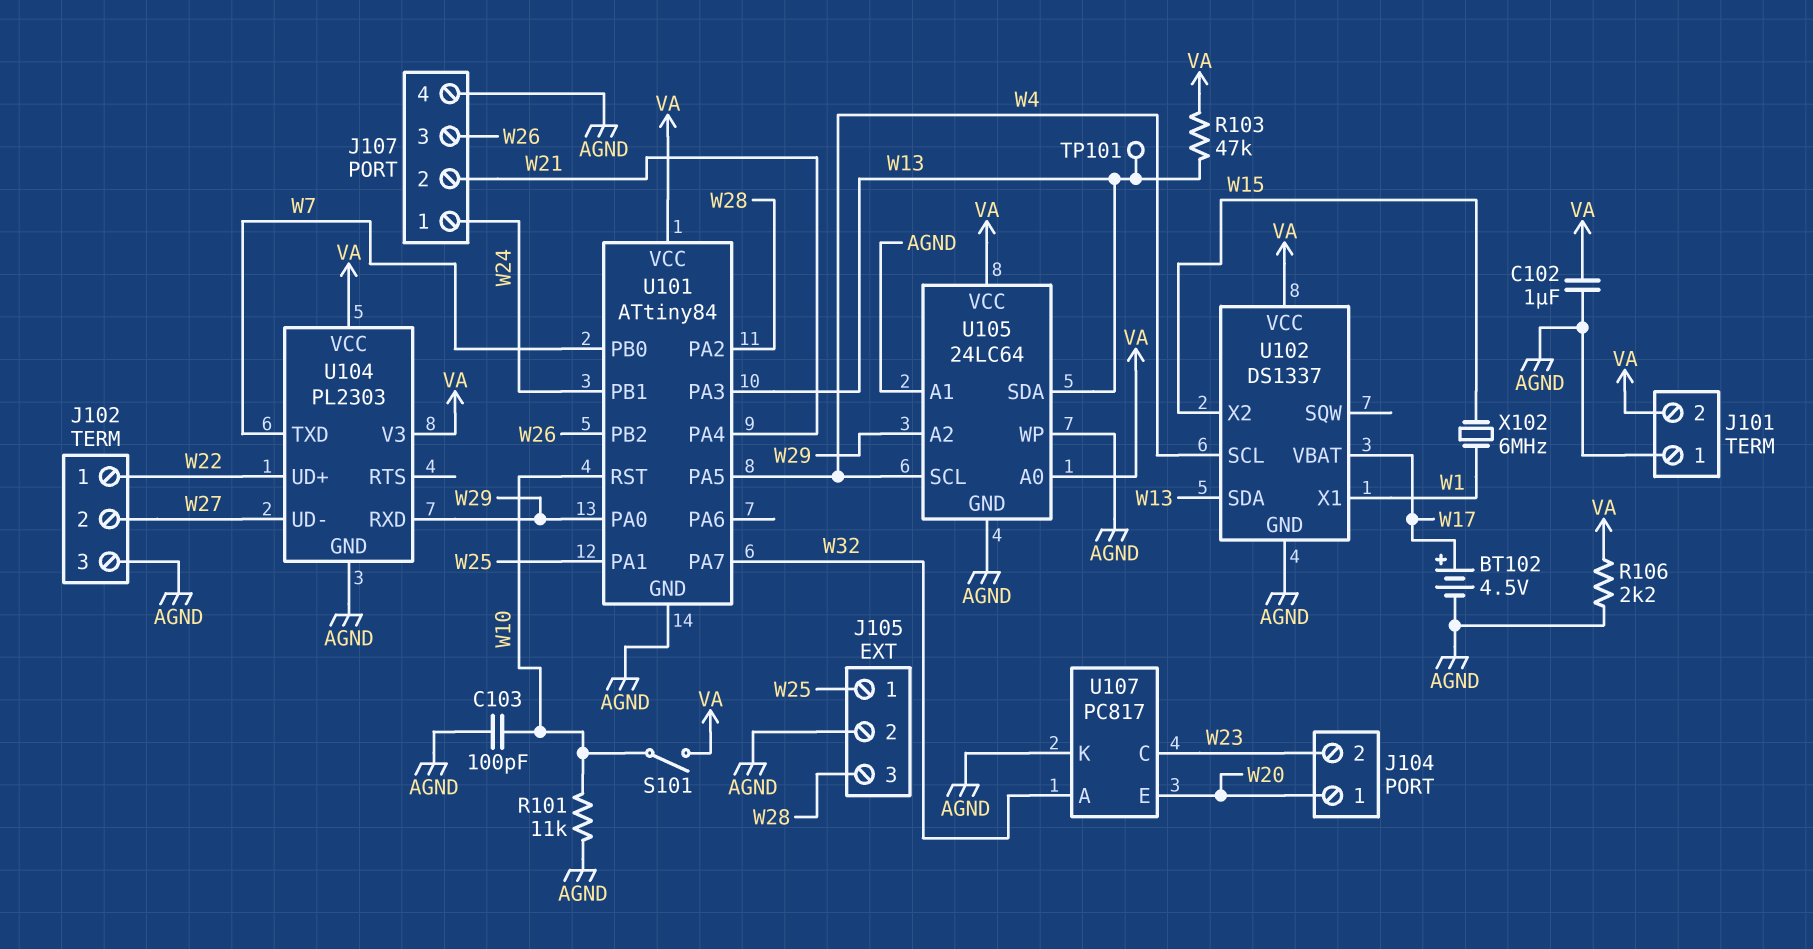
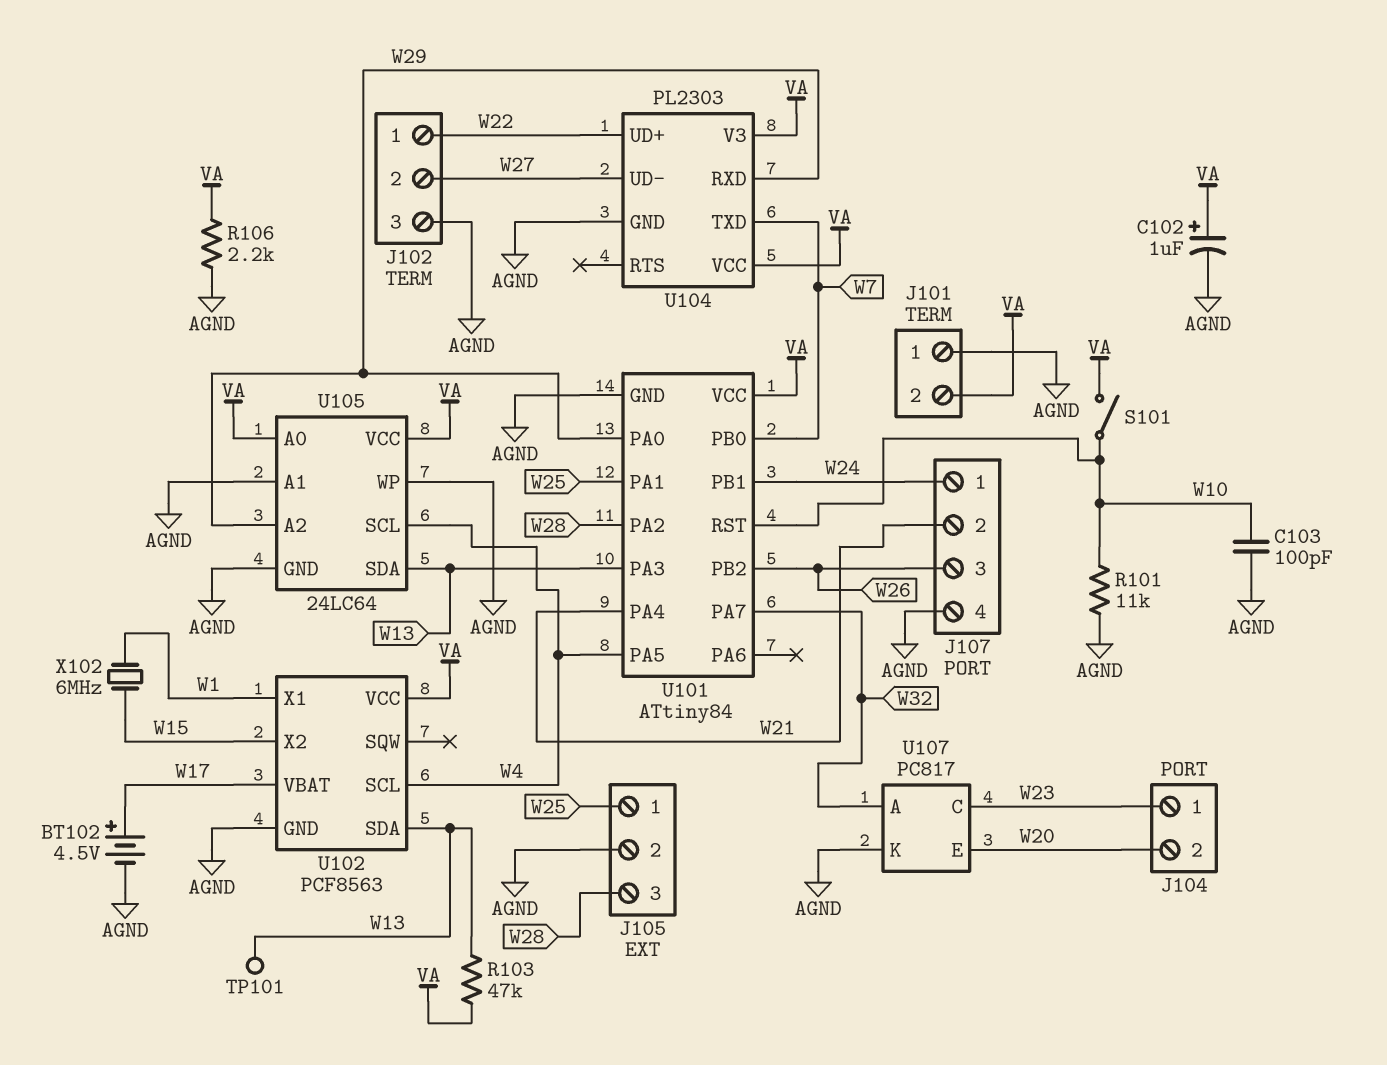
C102: 1uF (AGND, VA) -> 1uF (plus VA, minus AGND)
J104 pin 1: W20 -> W23
J104 pin 2: W23 -> W20
U102: DS1337 -> PCF8563

